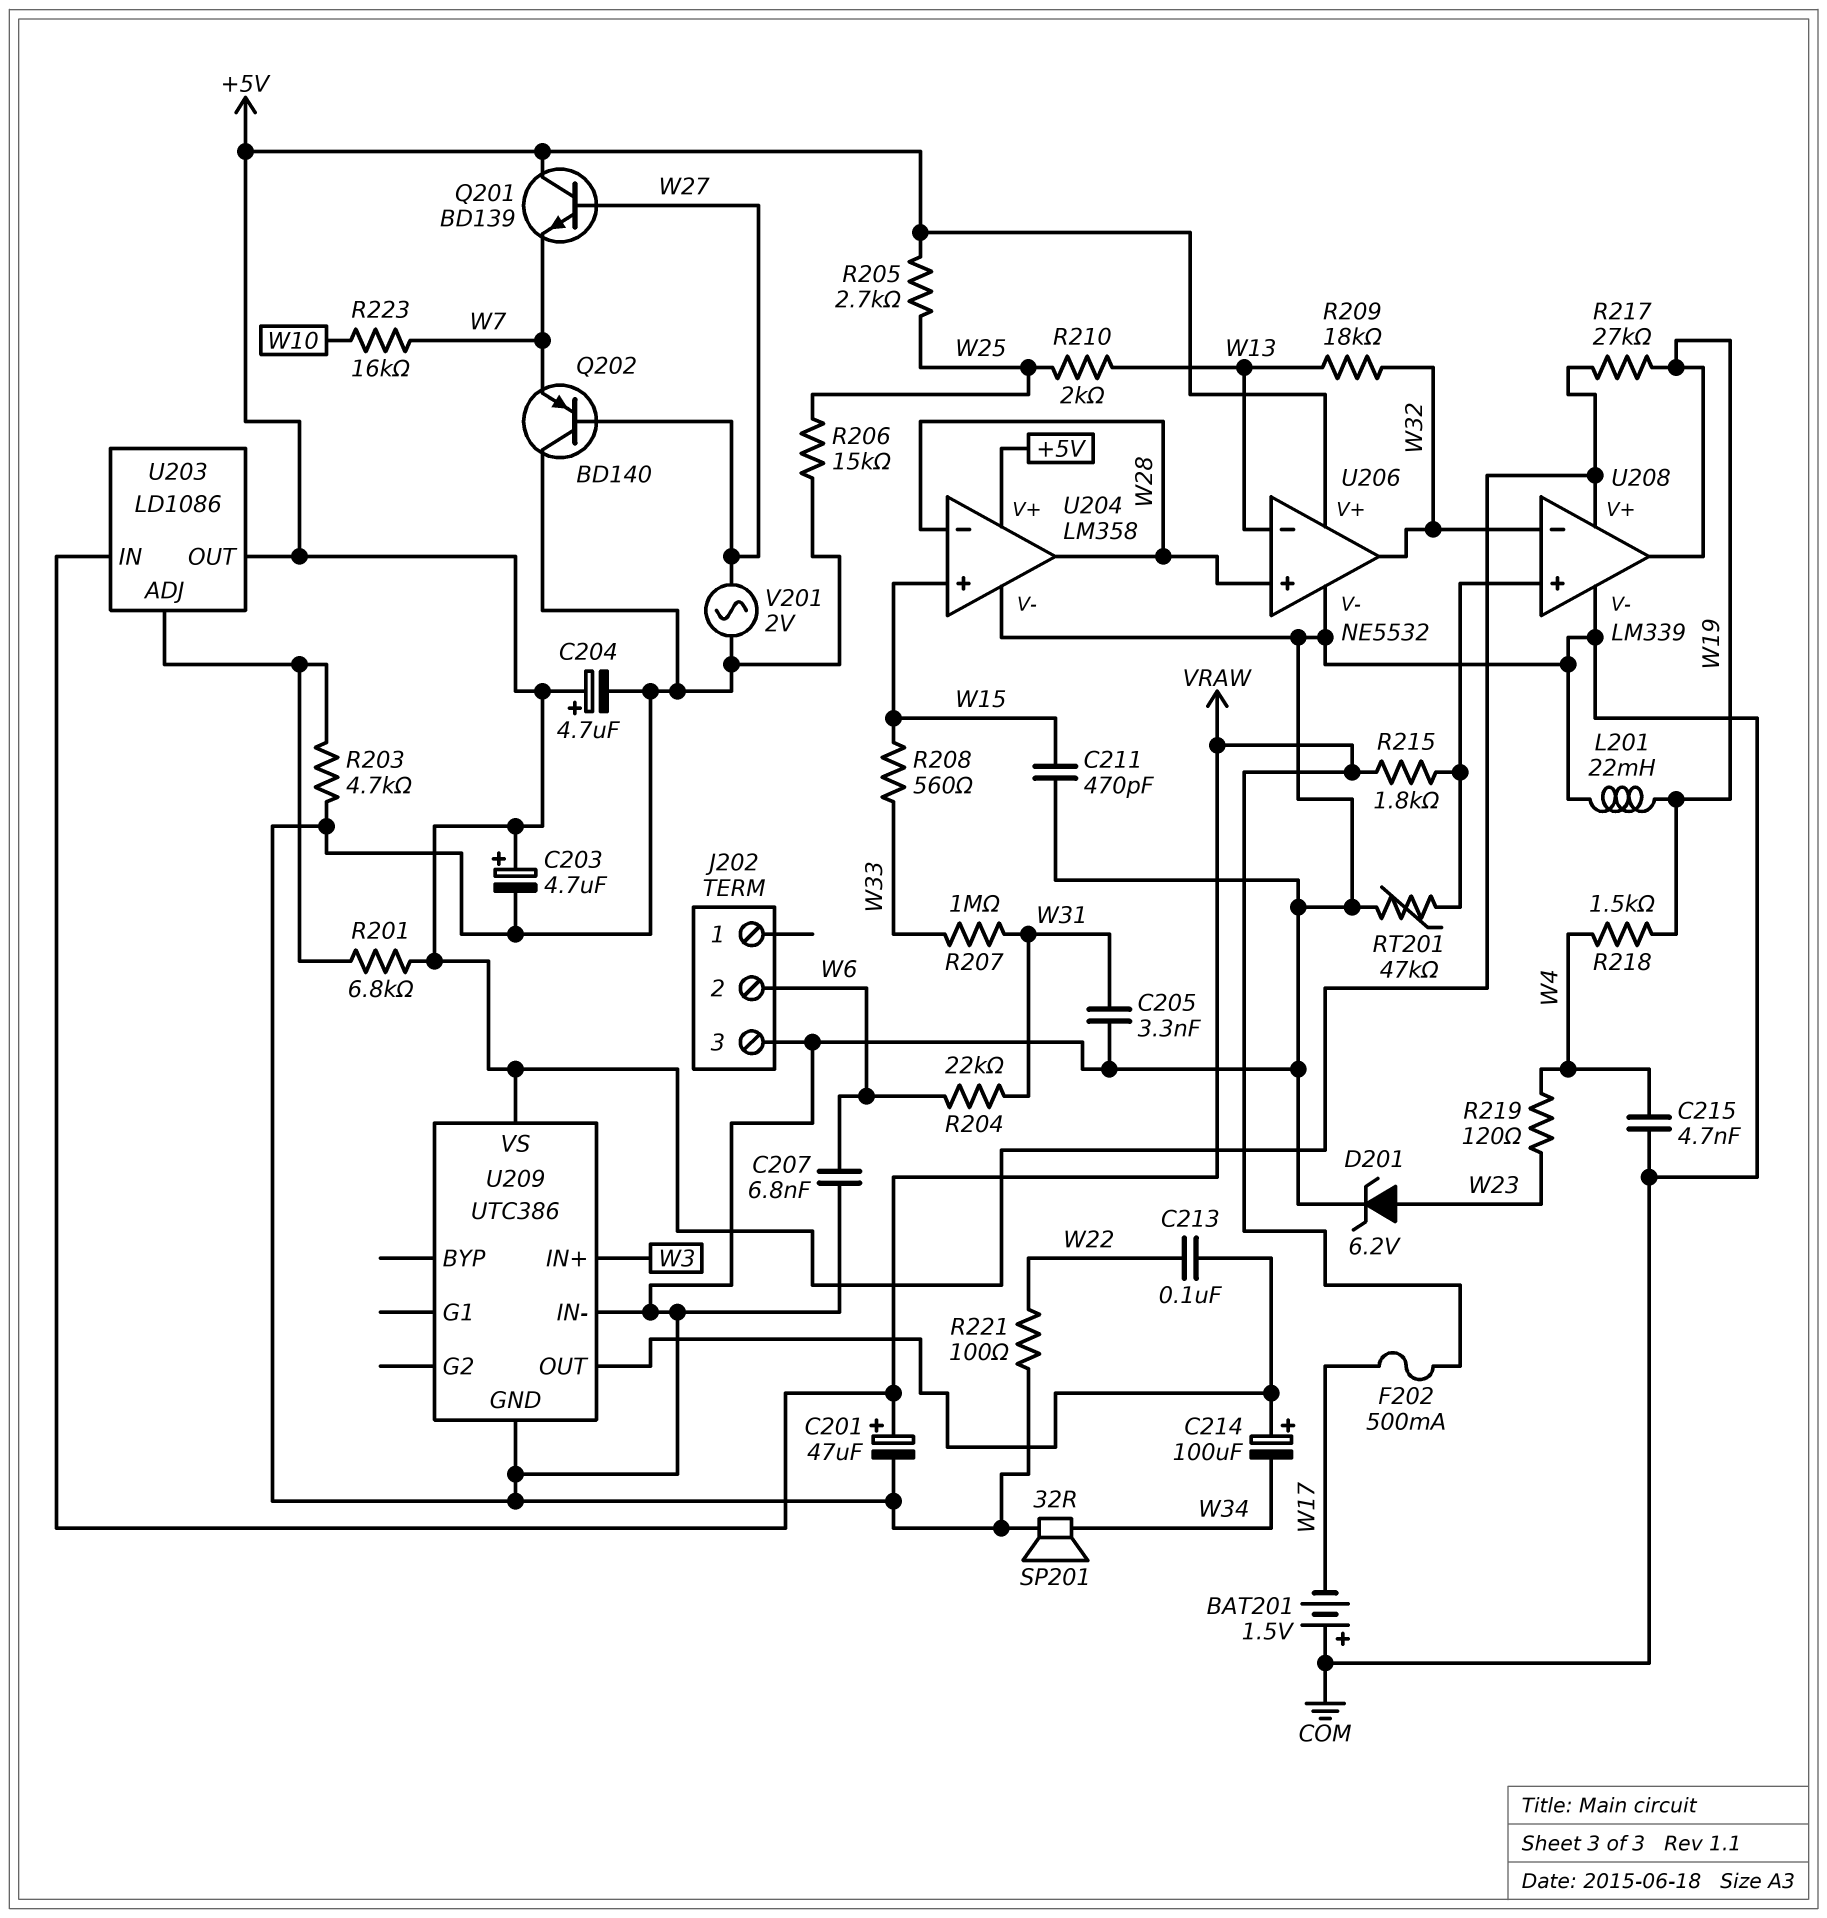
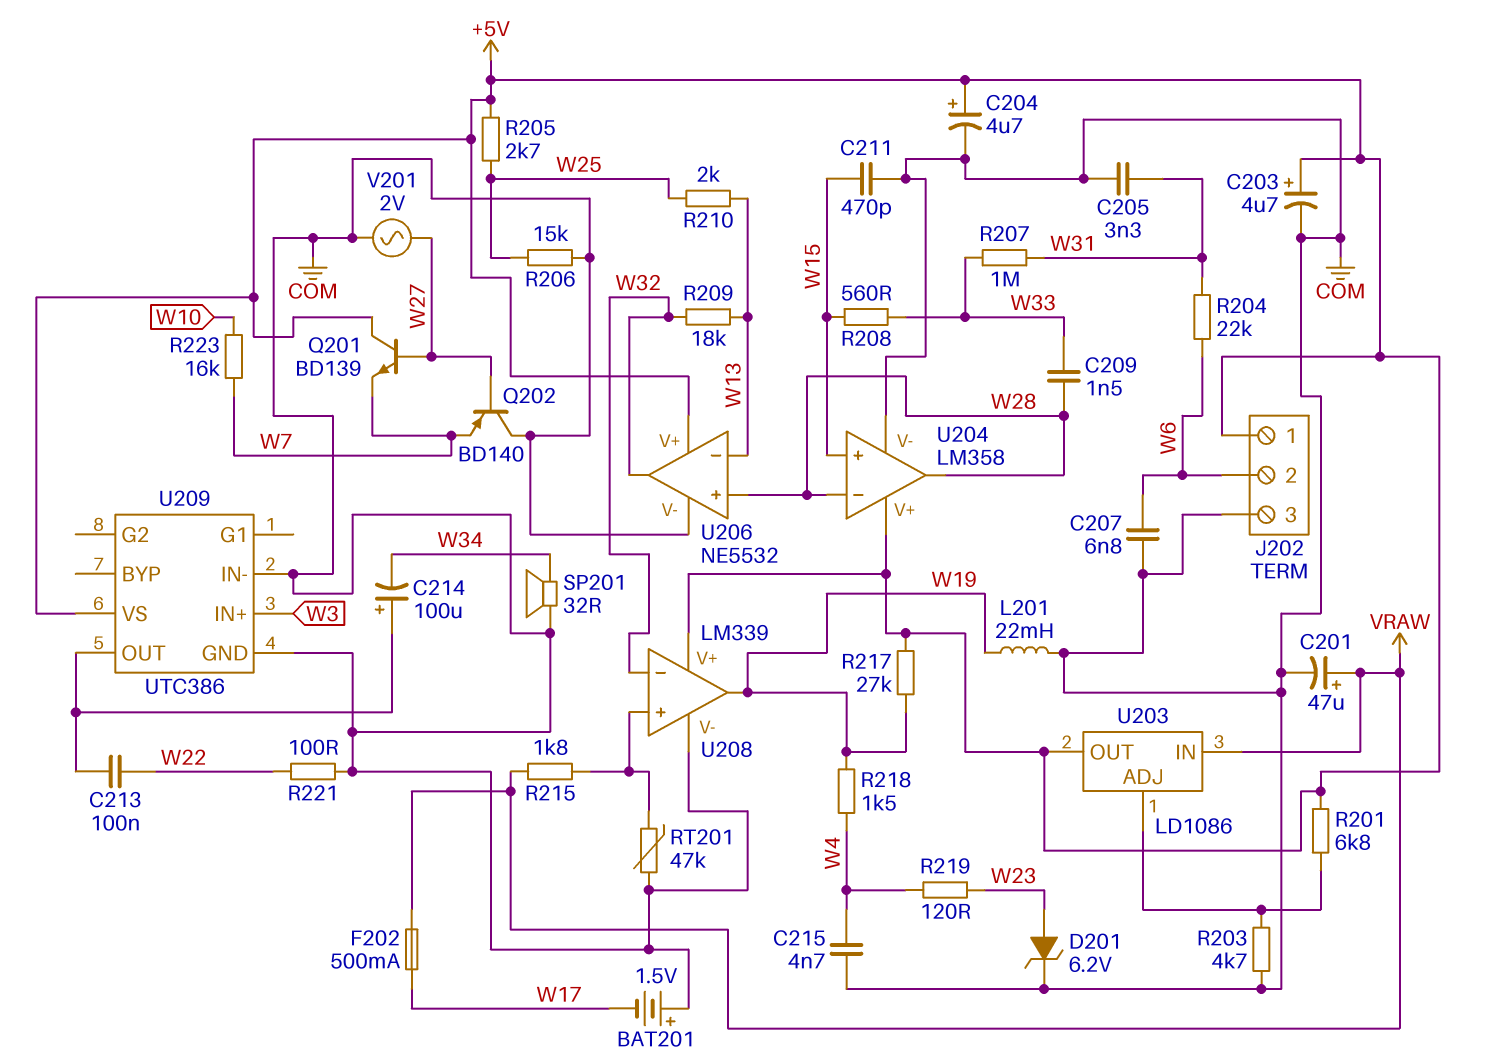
C209: none -> 1.5nF (W28, W33)
J202 pin 1: none -> +5V

